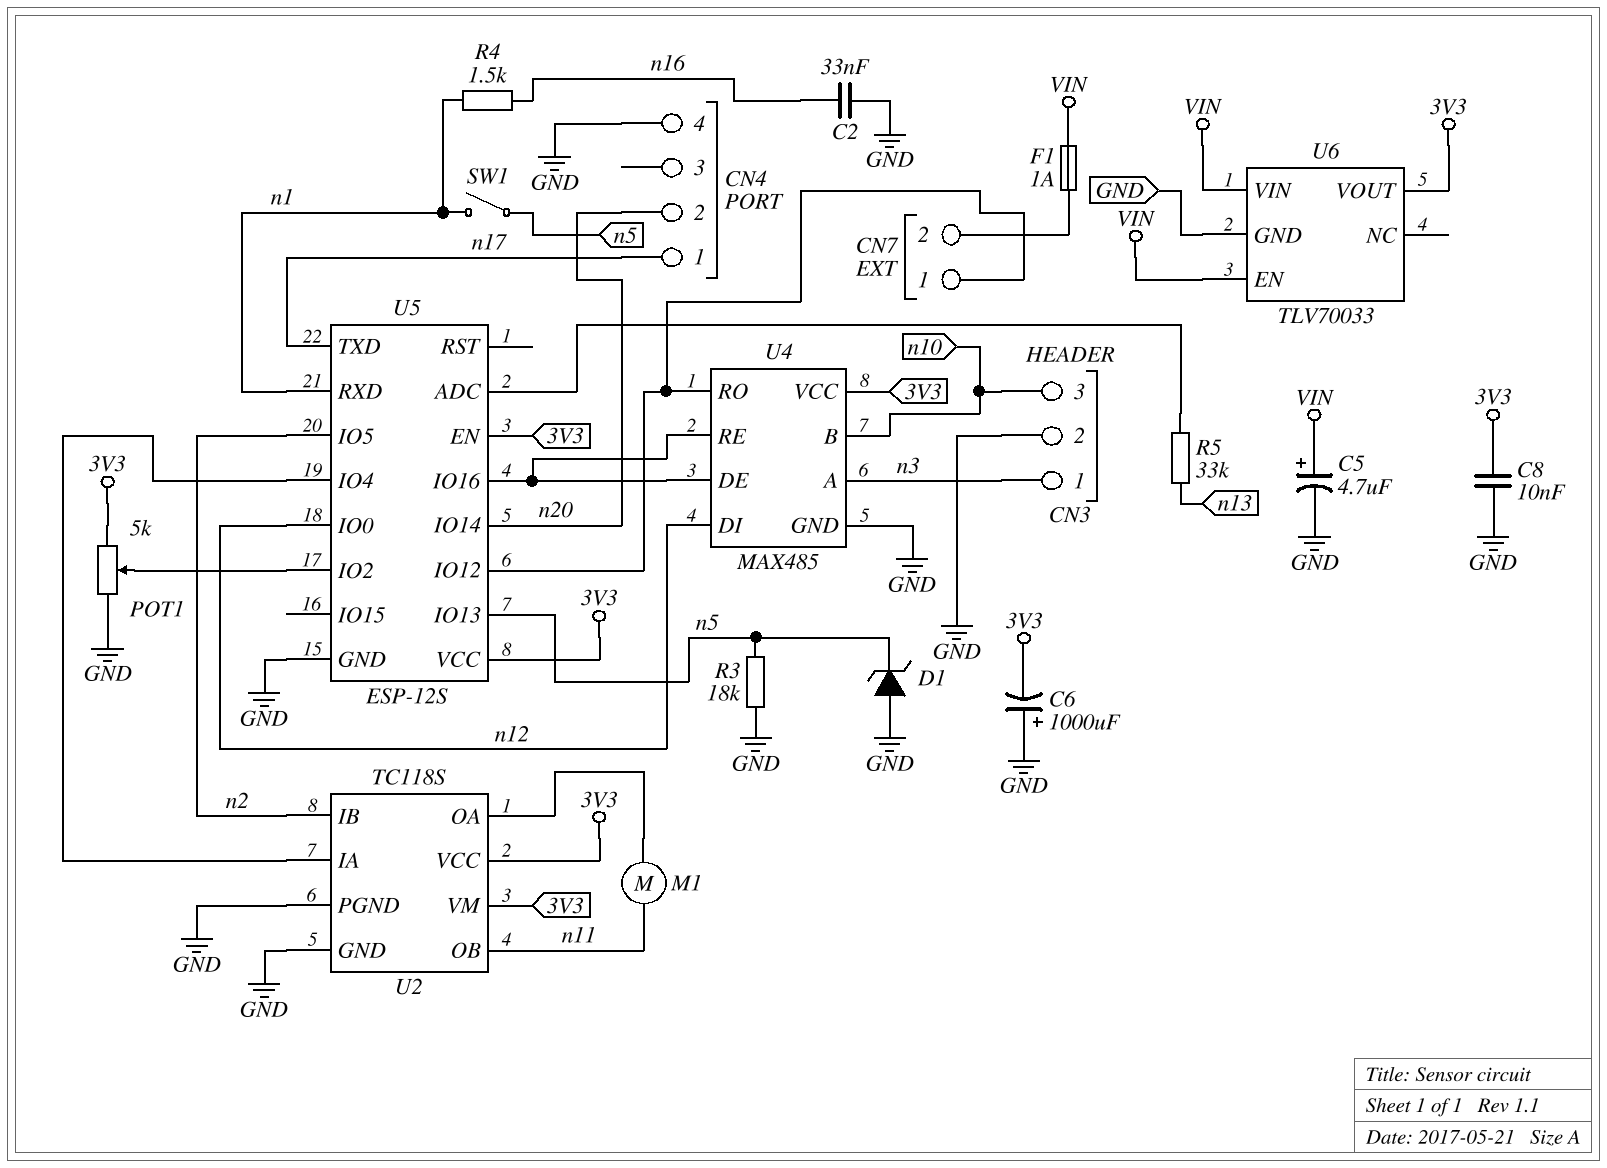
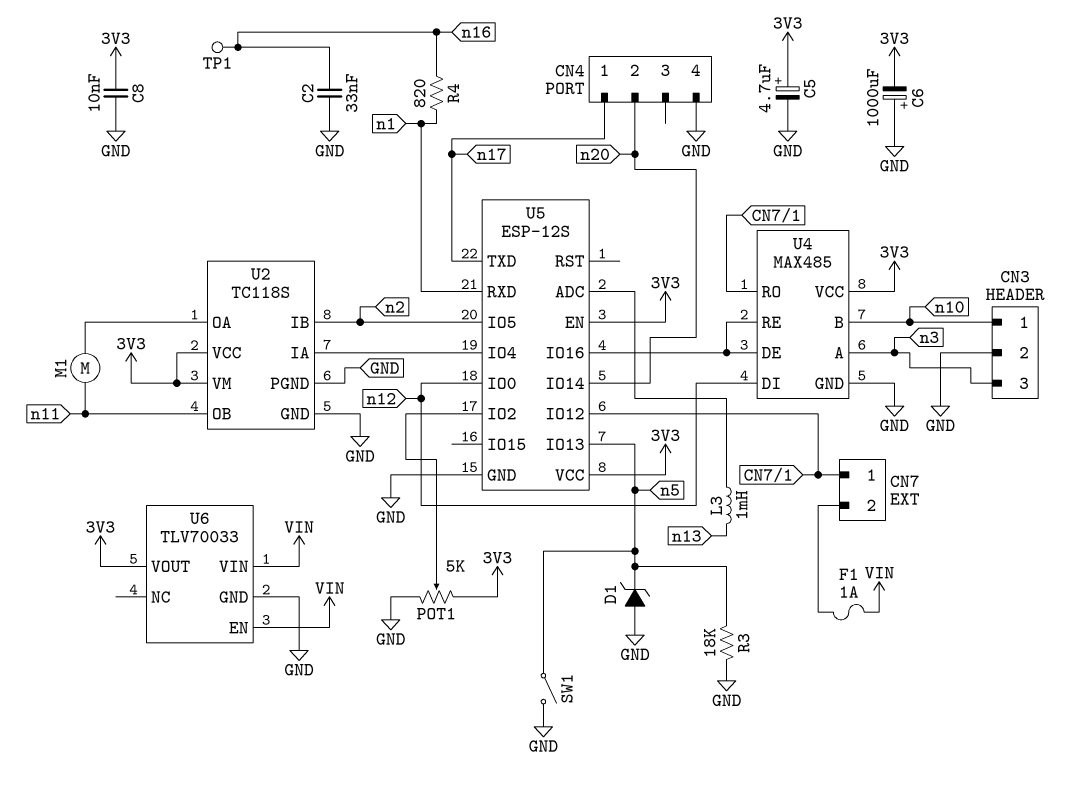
C5: 4.7uF (plus VIN, minus GND) -> 4.7uF (plus 3V3, minus GND)
CN3 pin 1: n3 -> n10
CN3 pin 3: n10 -> n3
L3: none -> 1mH (U5/ADC, n13)
R4: 1.5k (n1, n16) -> 820 (n1, n16)
R5: 33k (U5/ADC, n13) -> none
SW1: switch (n1, n5) -> switch (GND, n5)
TP1: none -> test point (n16)

